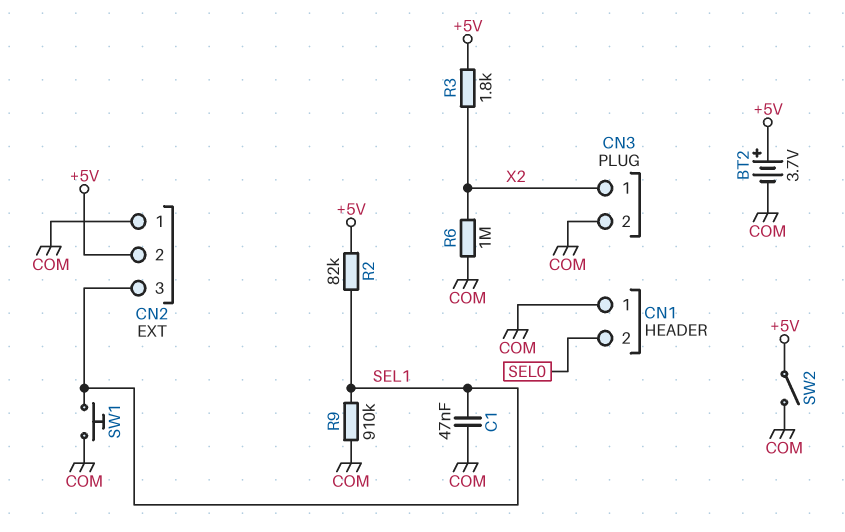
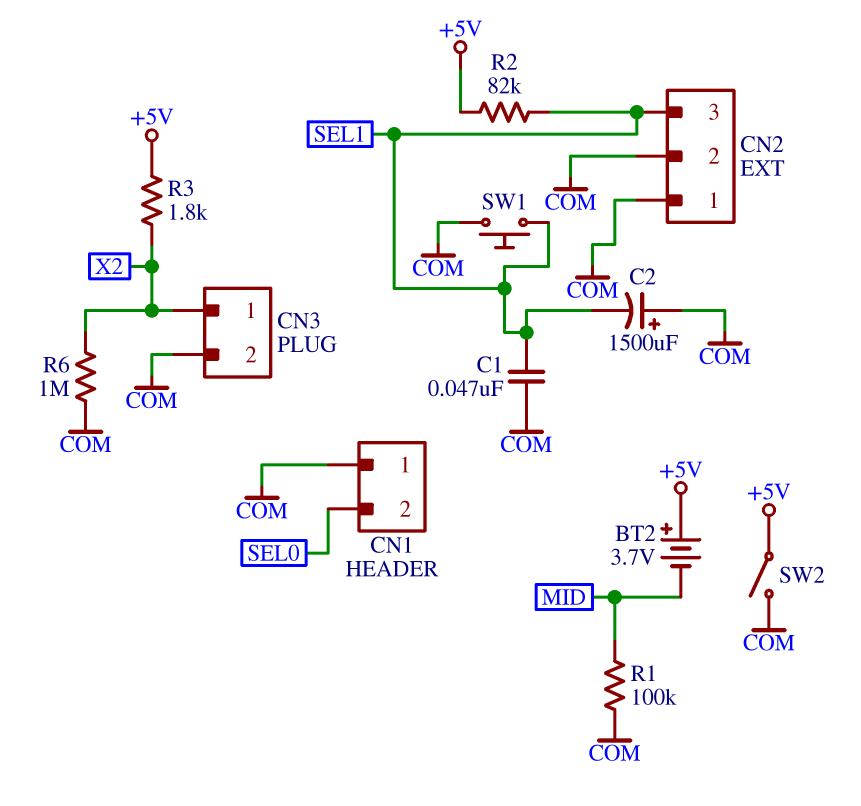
BT2: 3.7V (plus +5V, minus COM) -> 3.7V (plus +5V, minus MID)
C2: none -> 1500uF (plus COM, minus SEL1)
CN2 pin 2: +5V -> COM
R1: none -> 100k (COM, MID)
R9: 910k (COM, SEL1) -> none

